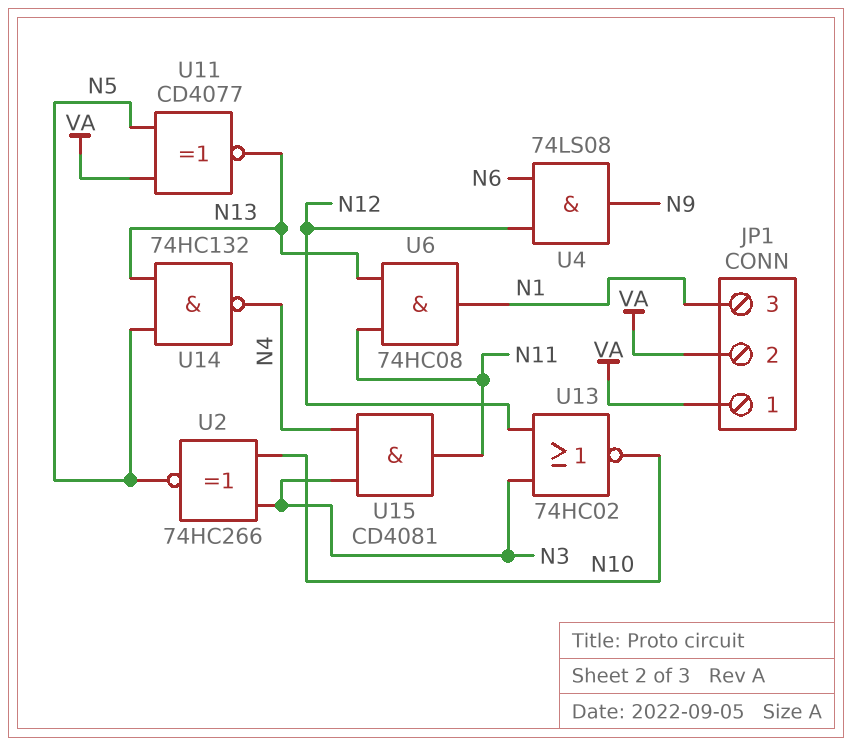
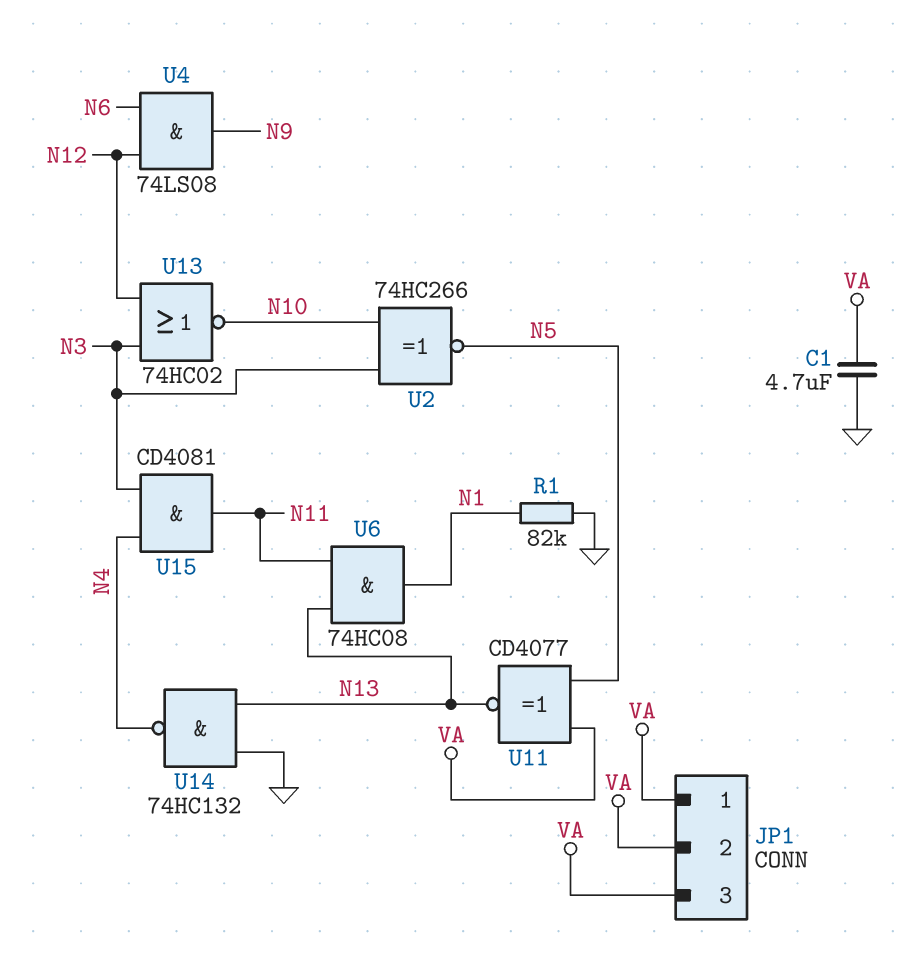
C1: none -> 4.7uF (GND, VA)
JP1 pin 3: N1 -> VA
R1: none -> 82k (GND, N1)
U14: NAND 74HC132 (in N5, in N13, out N4) -> NAND 74HC132 (in GND, in N13, out N4)

